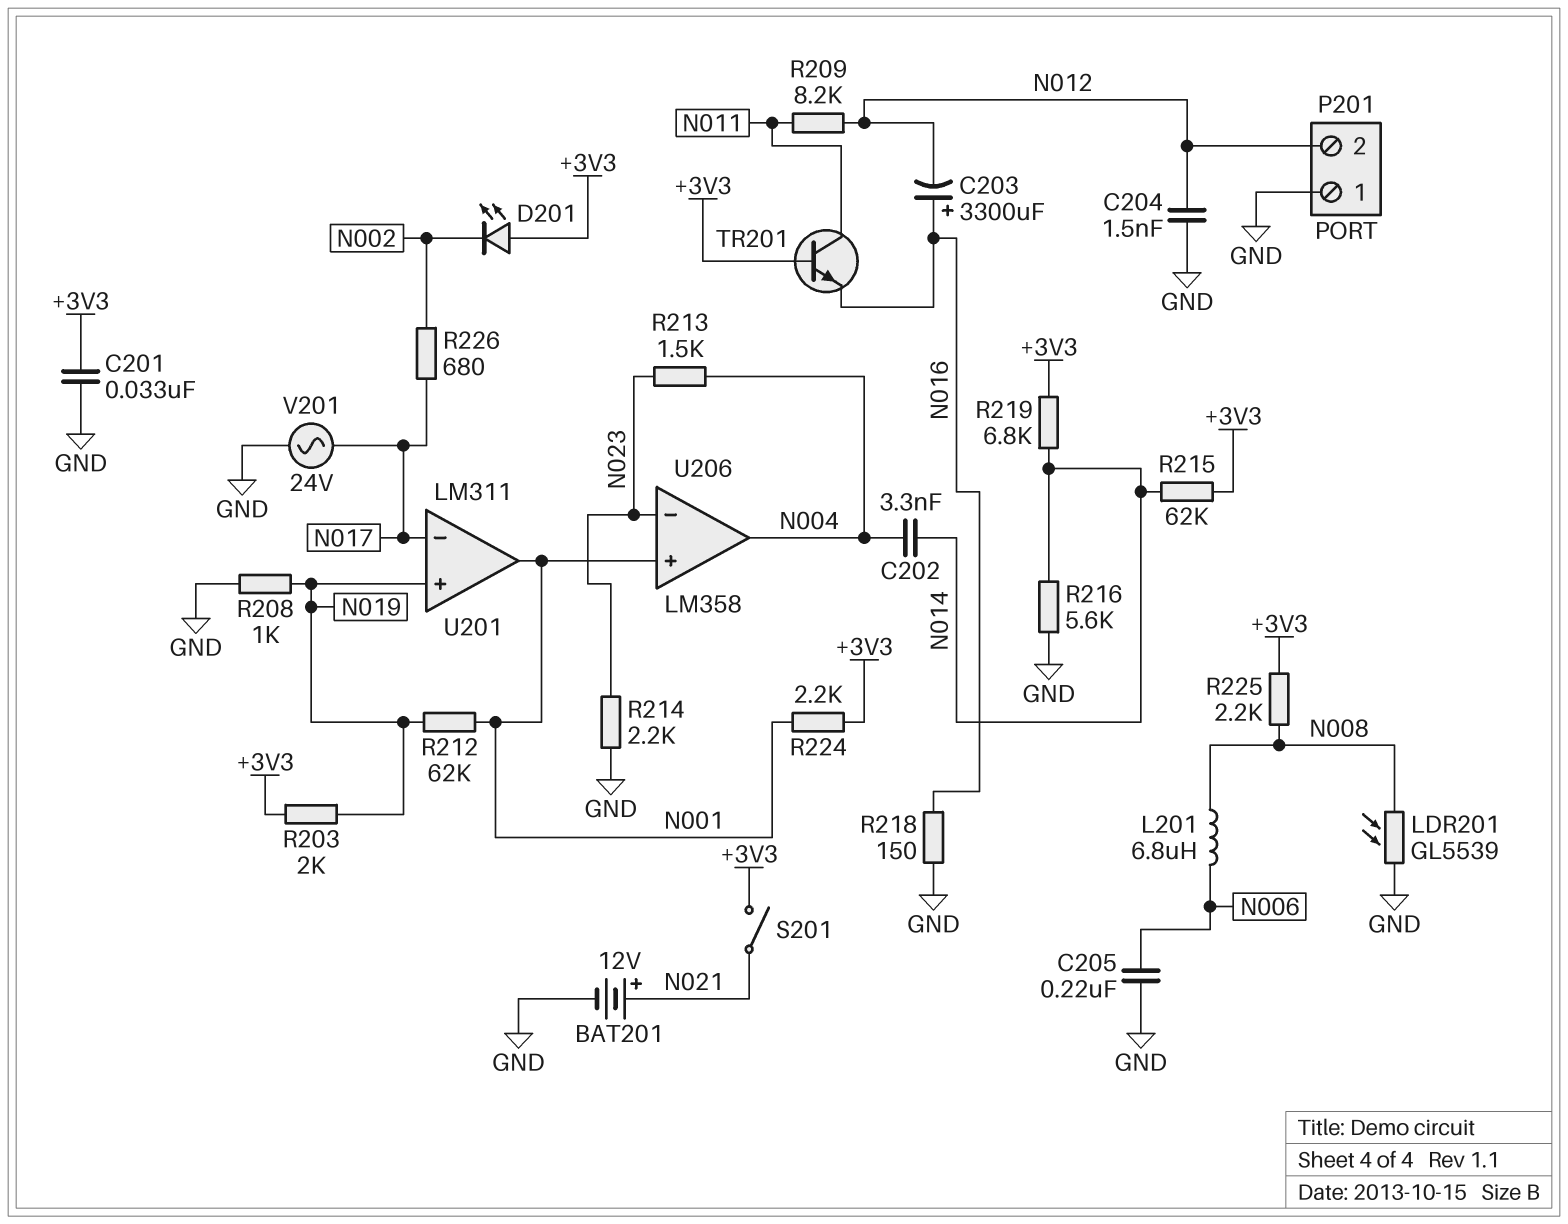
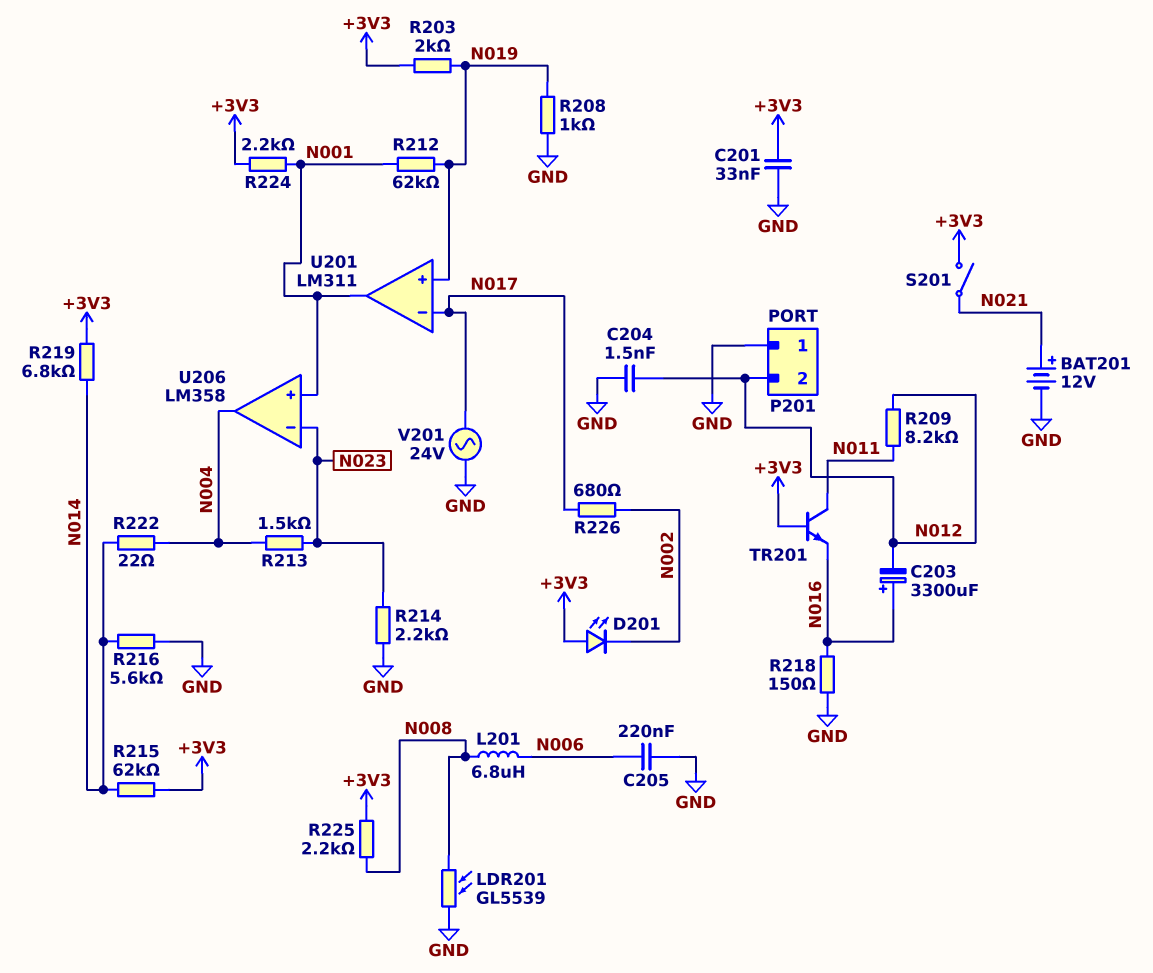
C202: 3.3nF (N004, N014) -> none
R222: none -> 22 (N004, N014)

